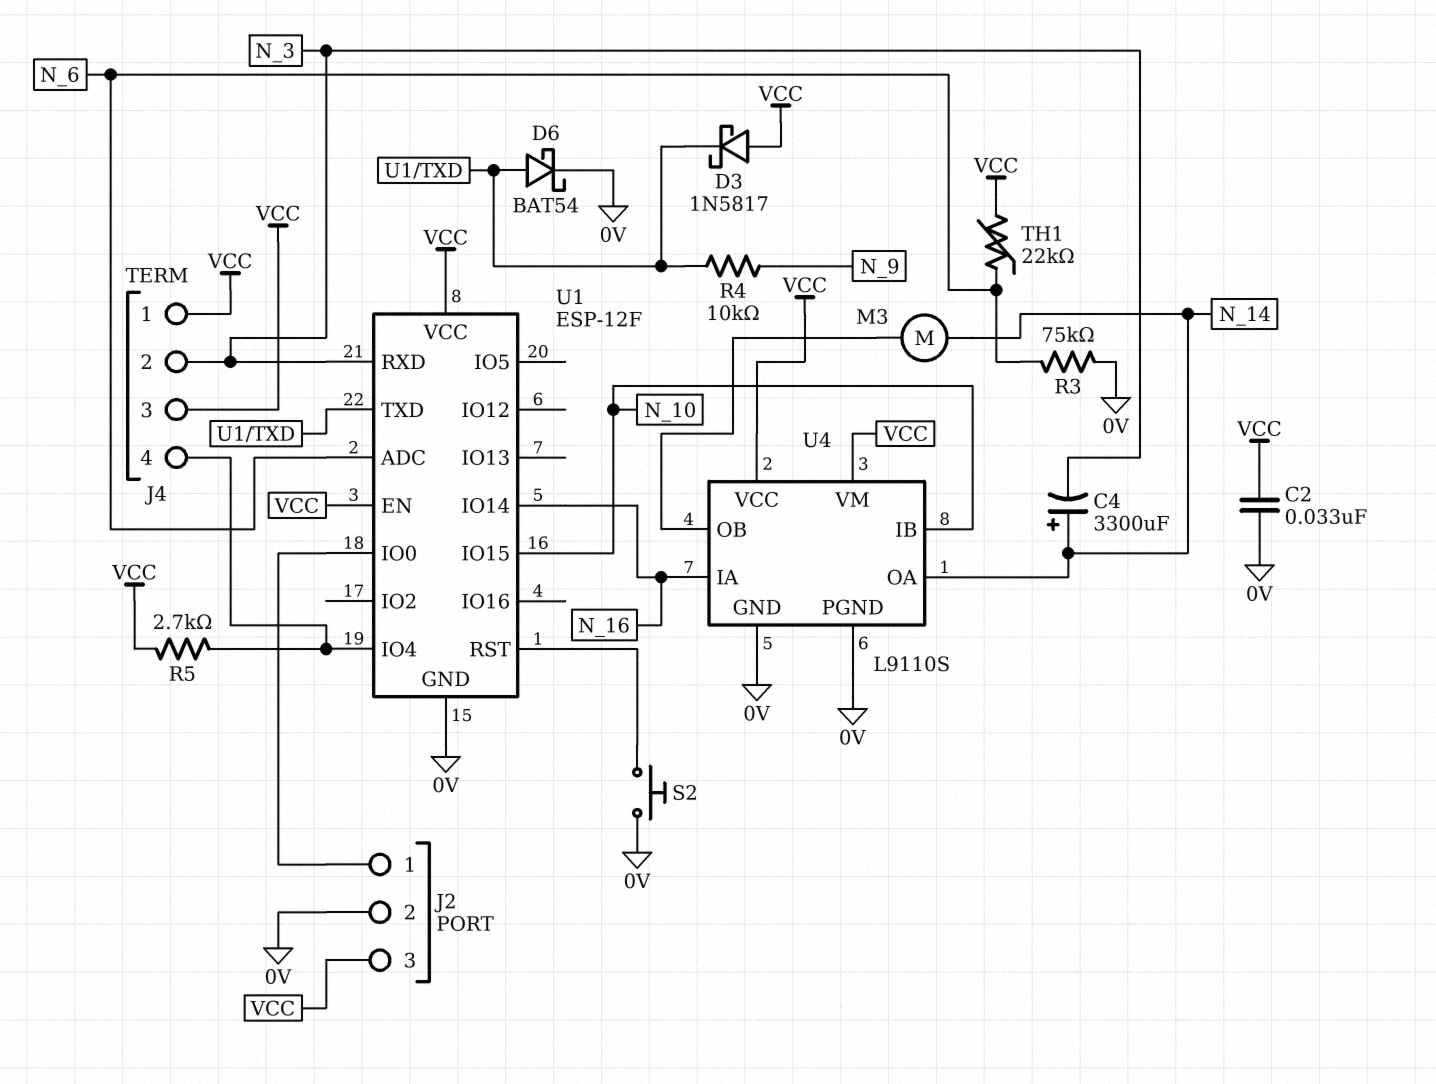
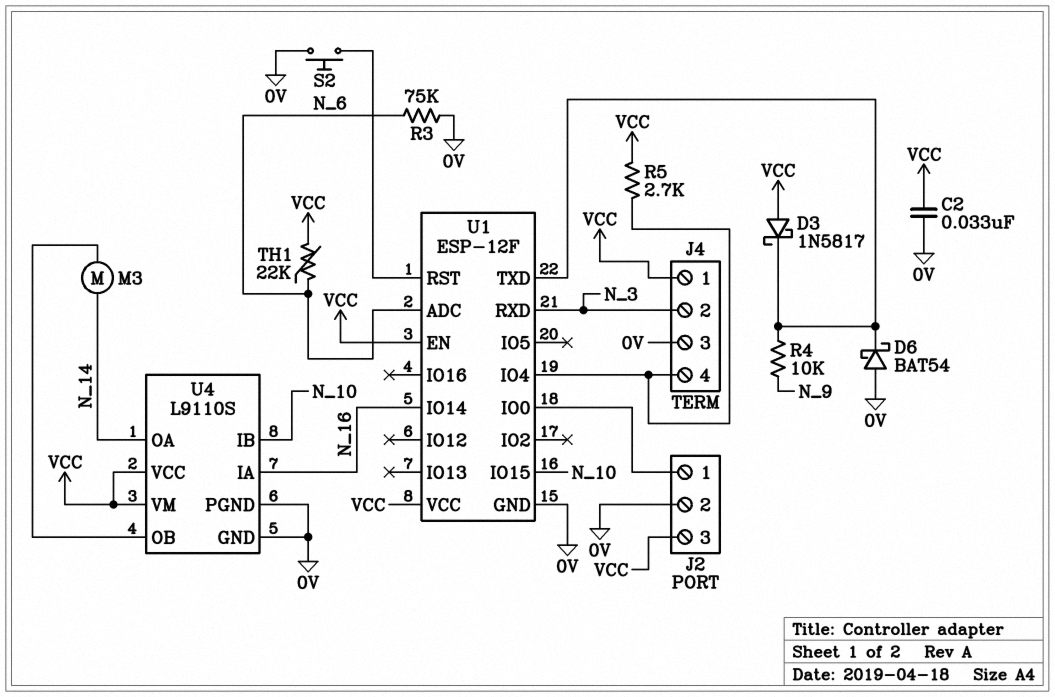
C4: 3300uF (plus N_14, minus N_3) -> none
D6: schottky BAT54 (A U1/TXD, K 0V) -> schottky BAT54 (A 0V, K U1/TXD)
J4 pin 3: VCC -> 0V

